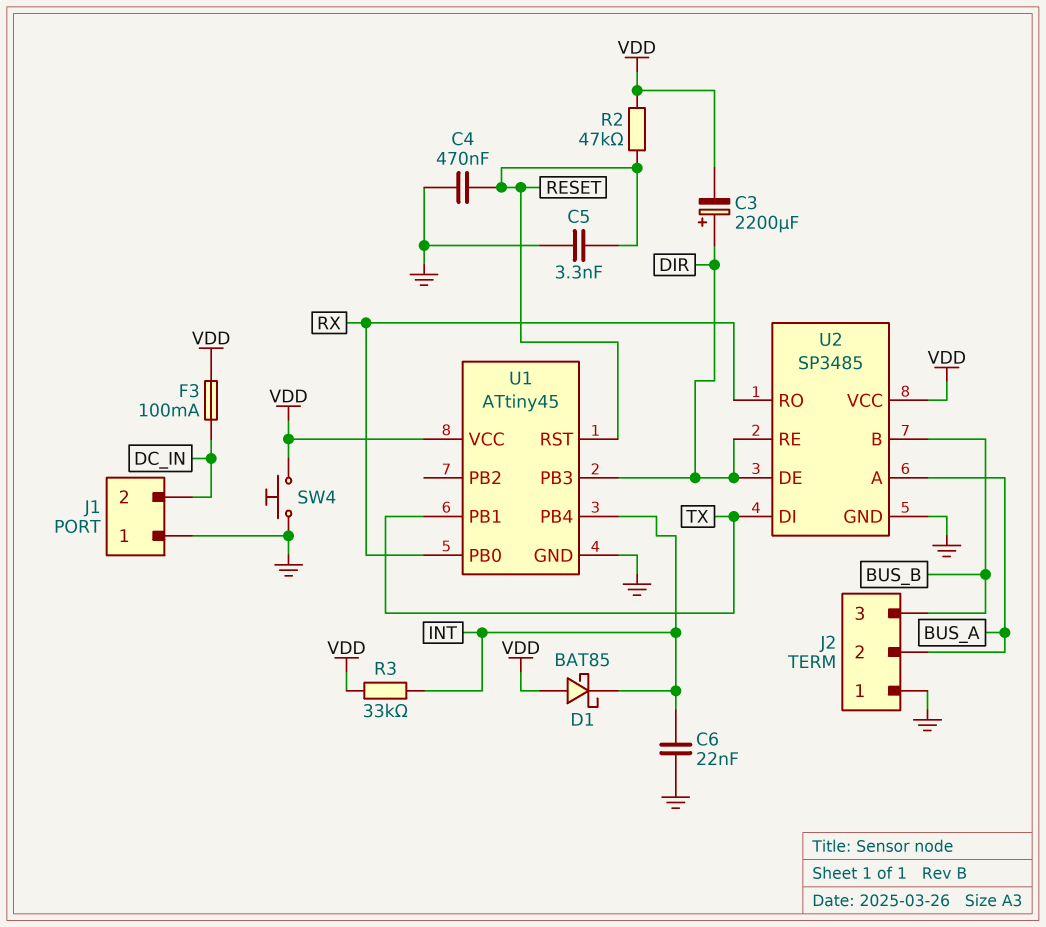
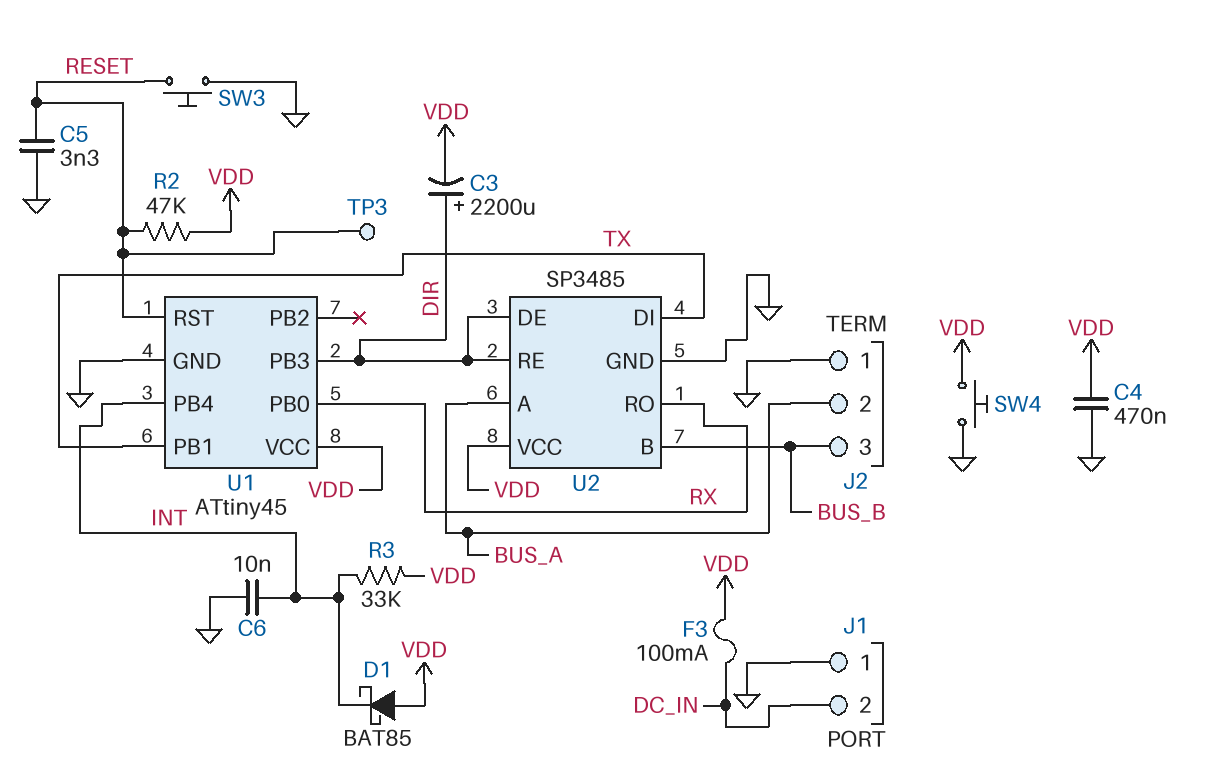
C4: 470nF (GND, RESET) -> 470nF (GND, VDD)
C6: 22nF (GND, INT) -> 10nF (GND, INT)
SW3: none -> button (GND, RESET)
TP3: none -> test point (RESET)

